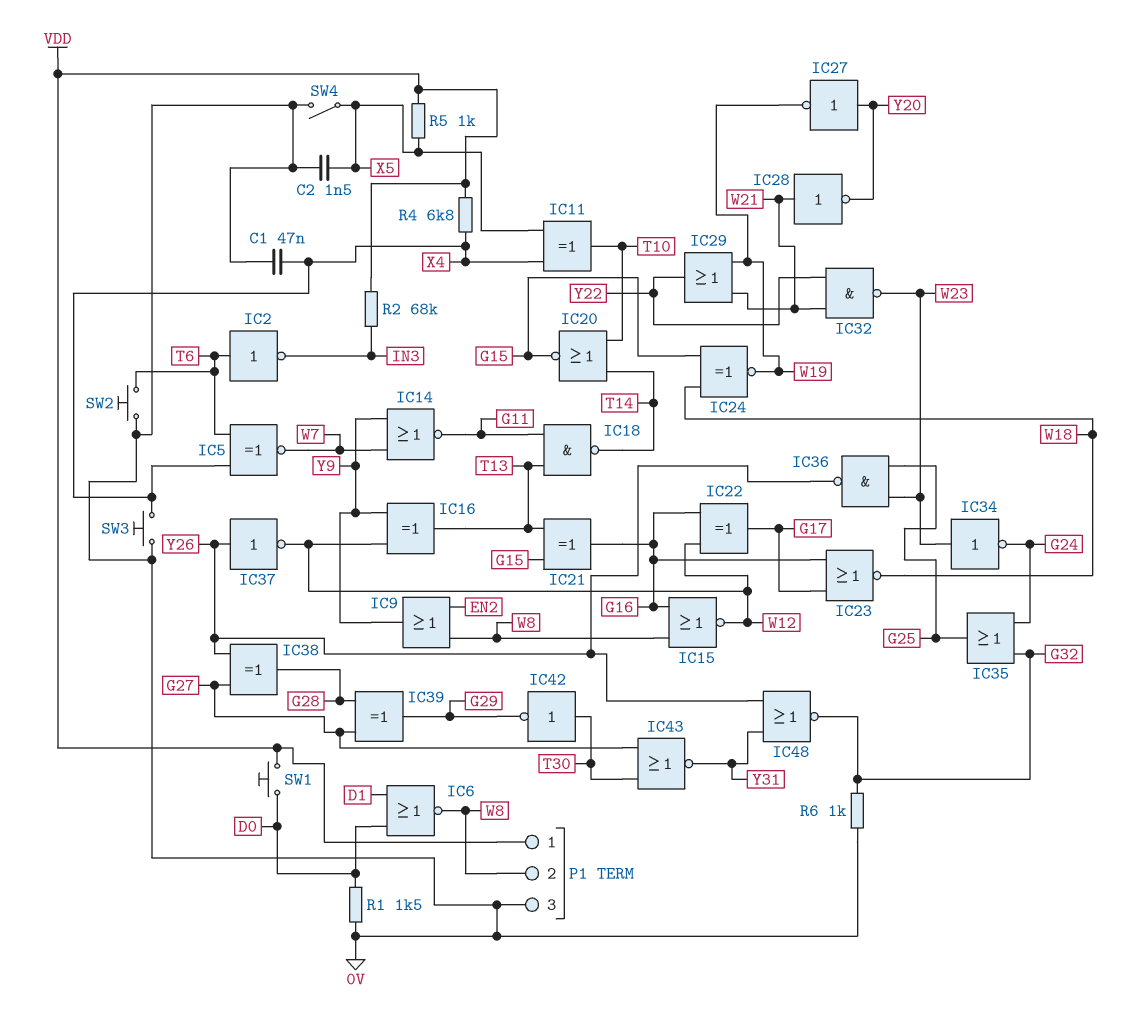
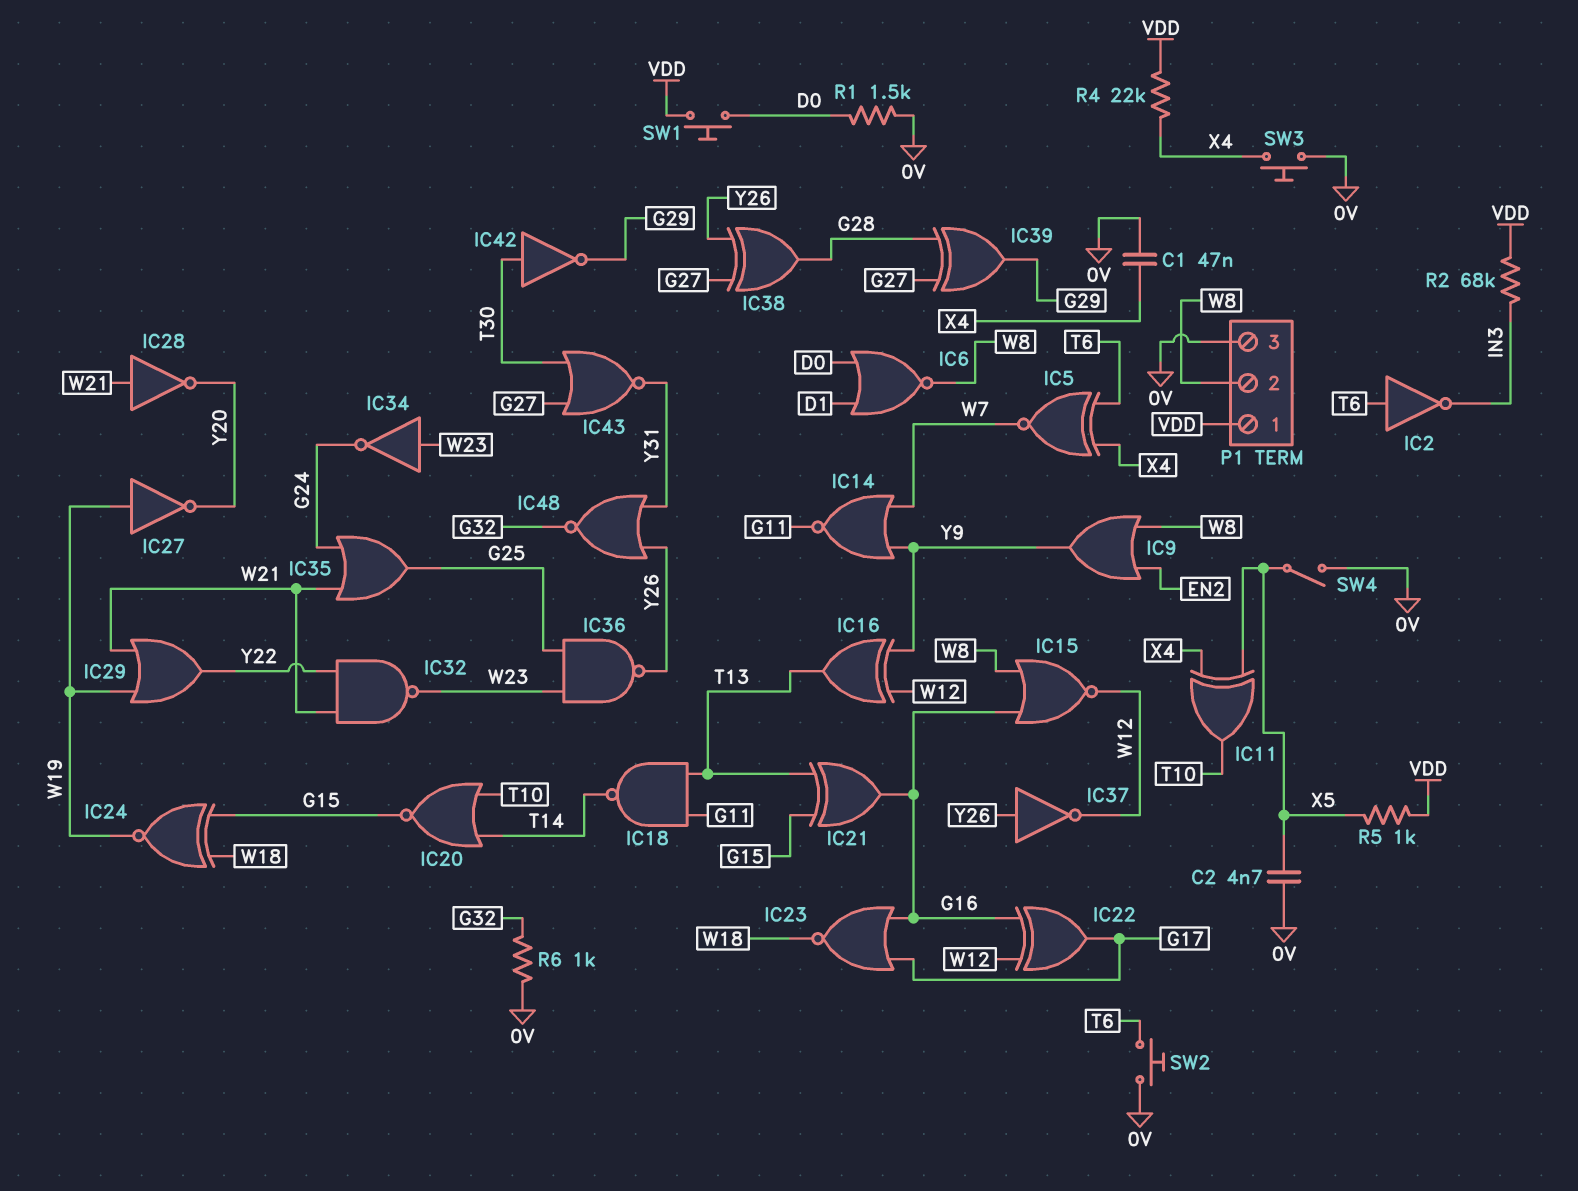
C2: 1.5nF (0V, X5) -> 4.7nF (0V, X5)
IC27: NOT (in Y20, out W19) -> NOT (in W19, out Y20)
IC35: OR (in G24, in G32, out G25) -> OR (in G24, in W21, out G25)
R4: 6.8k (VDD, X4) -> 22k (VDD, X4)

